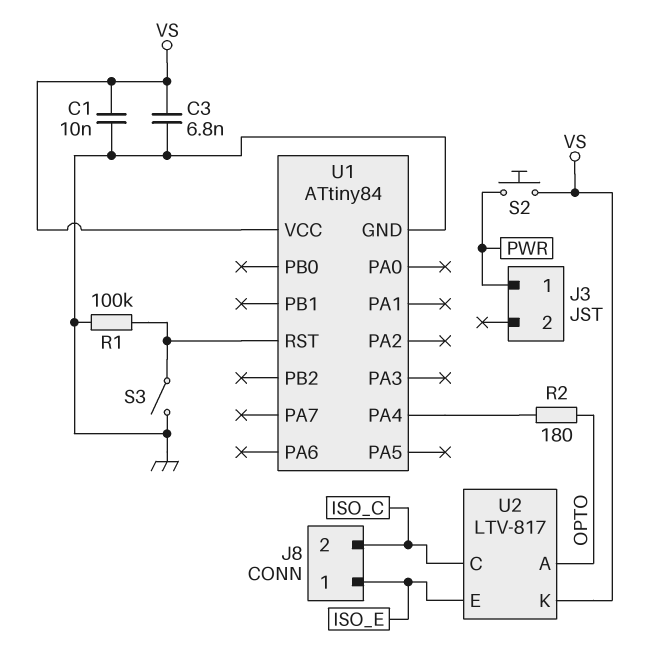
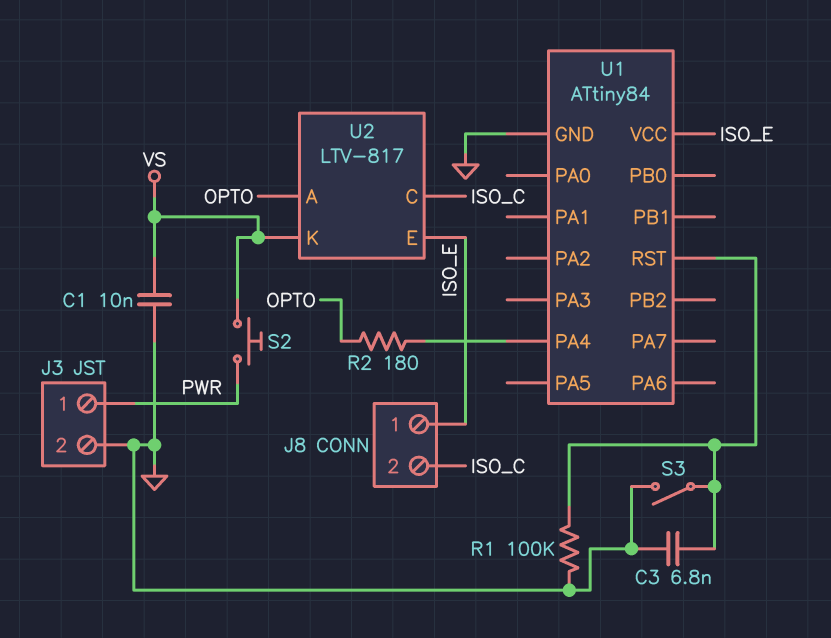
C3: 6.8nF (GND, VS) -> 6.8nF (GND, U1/RST)
J3 pin 2: none -> GND
U1 pin VCC: VS -> ISO_E

